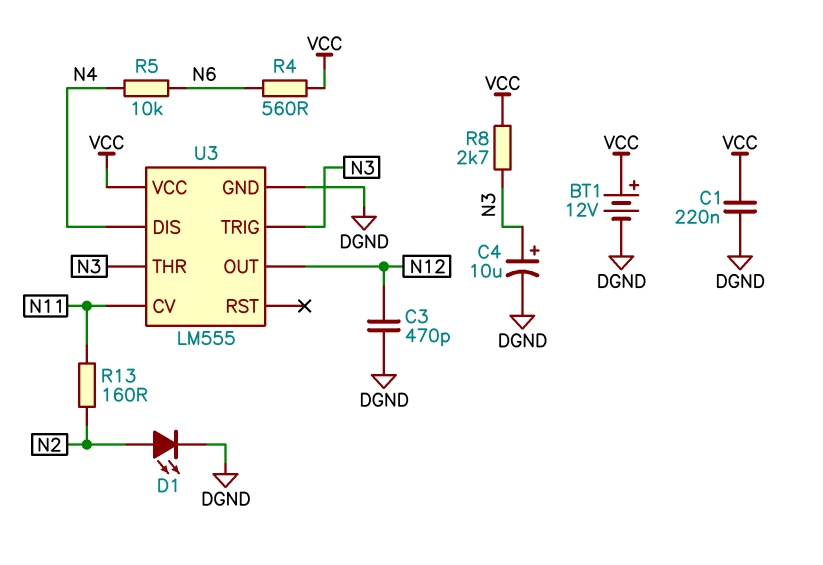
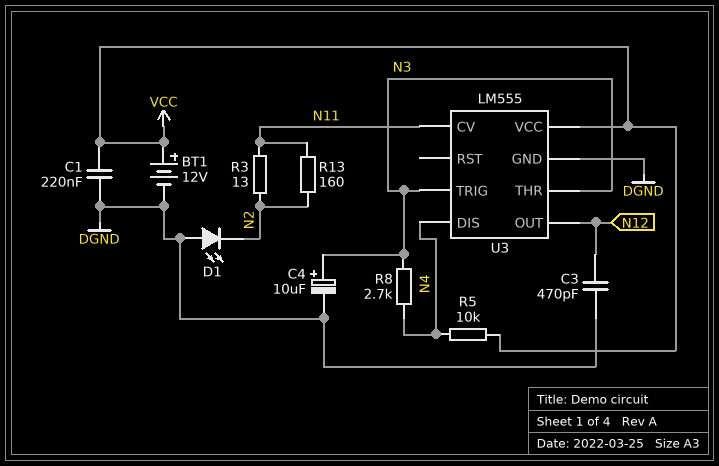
D1: LED (A N2, K DGND) -> LED (A DGND, K N2)
R3: none -> 13 (N2, N11)
R4: 560 (N6, VCC) -> none
R5: 10k (N4, N6) -> 10k (N4, VCC)
R8: 2.7k (N3, VCC) -> 2.7k (N3, N4)

